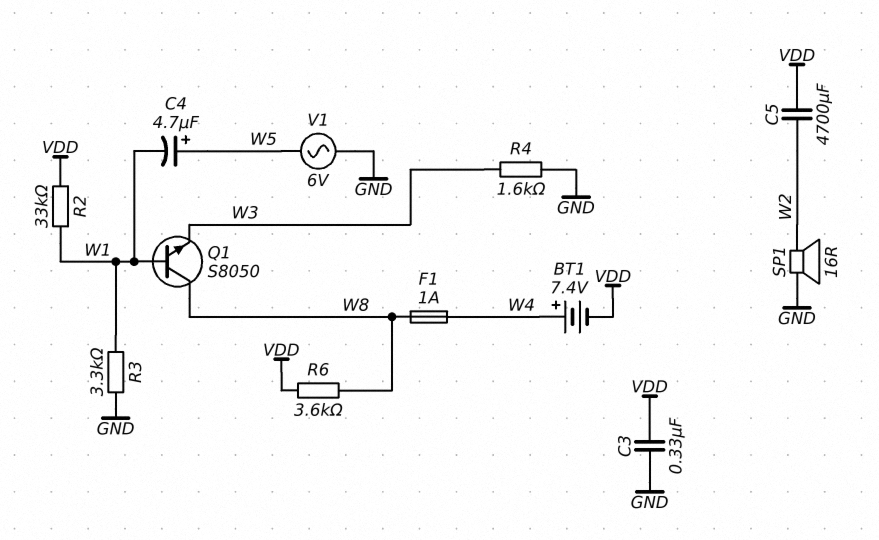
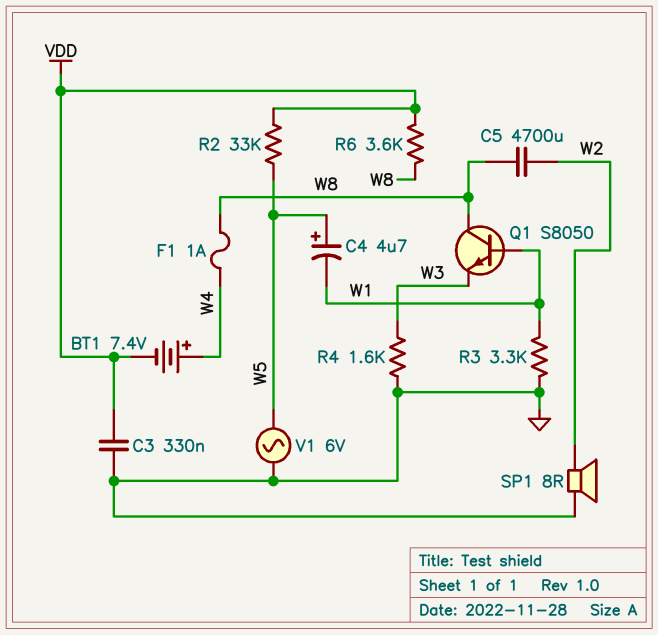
C5: 4700uF (VDD, W2) -> 4700uF (W2, W8)
R2: 33k (VDD, W1) -> 33k (VDD, W5)
SP1: speaker 16R (GND, W2) -> speaker 8R (GND, W2)

